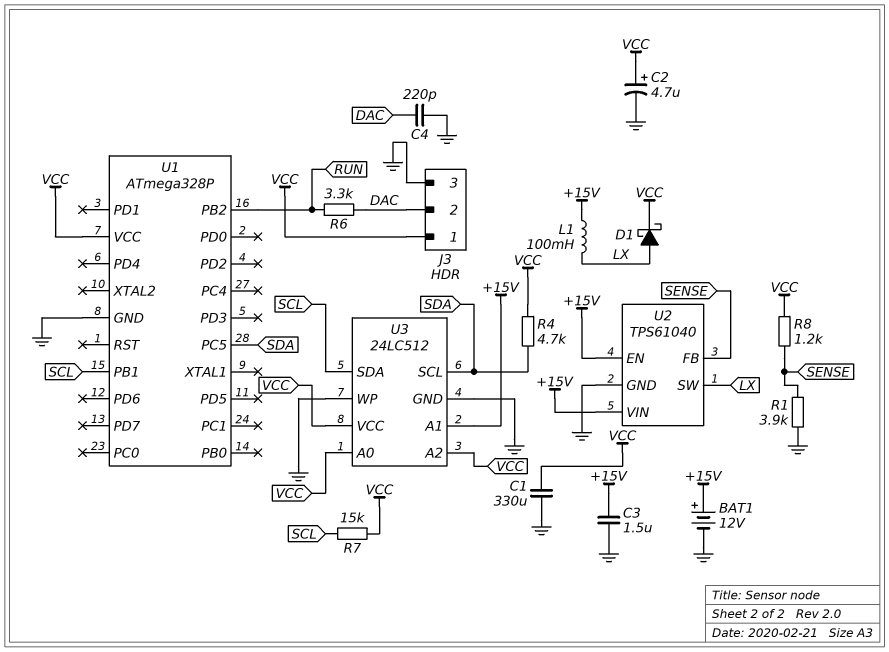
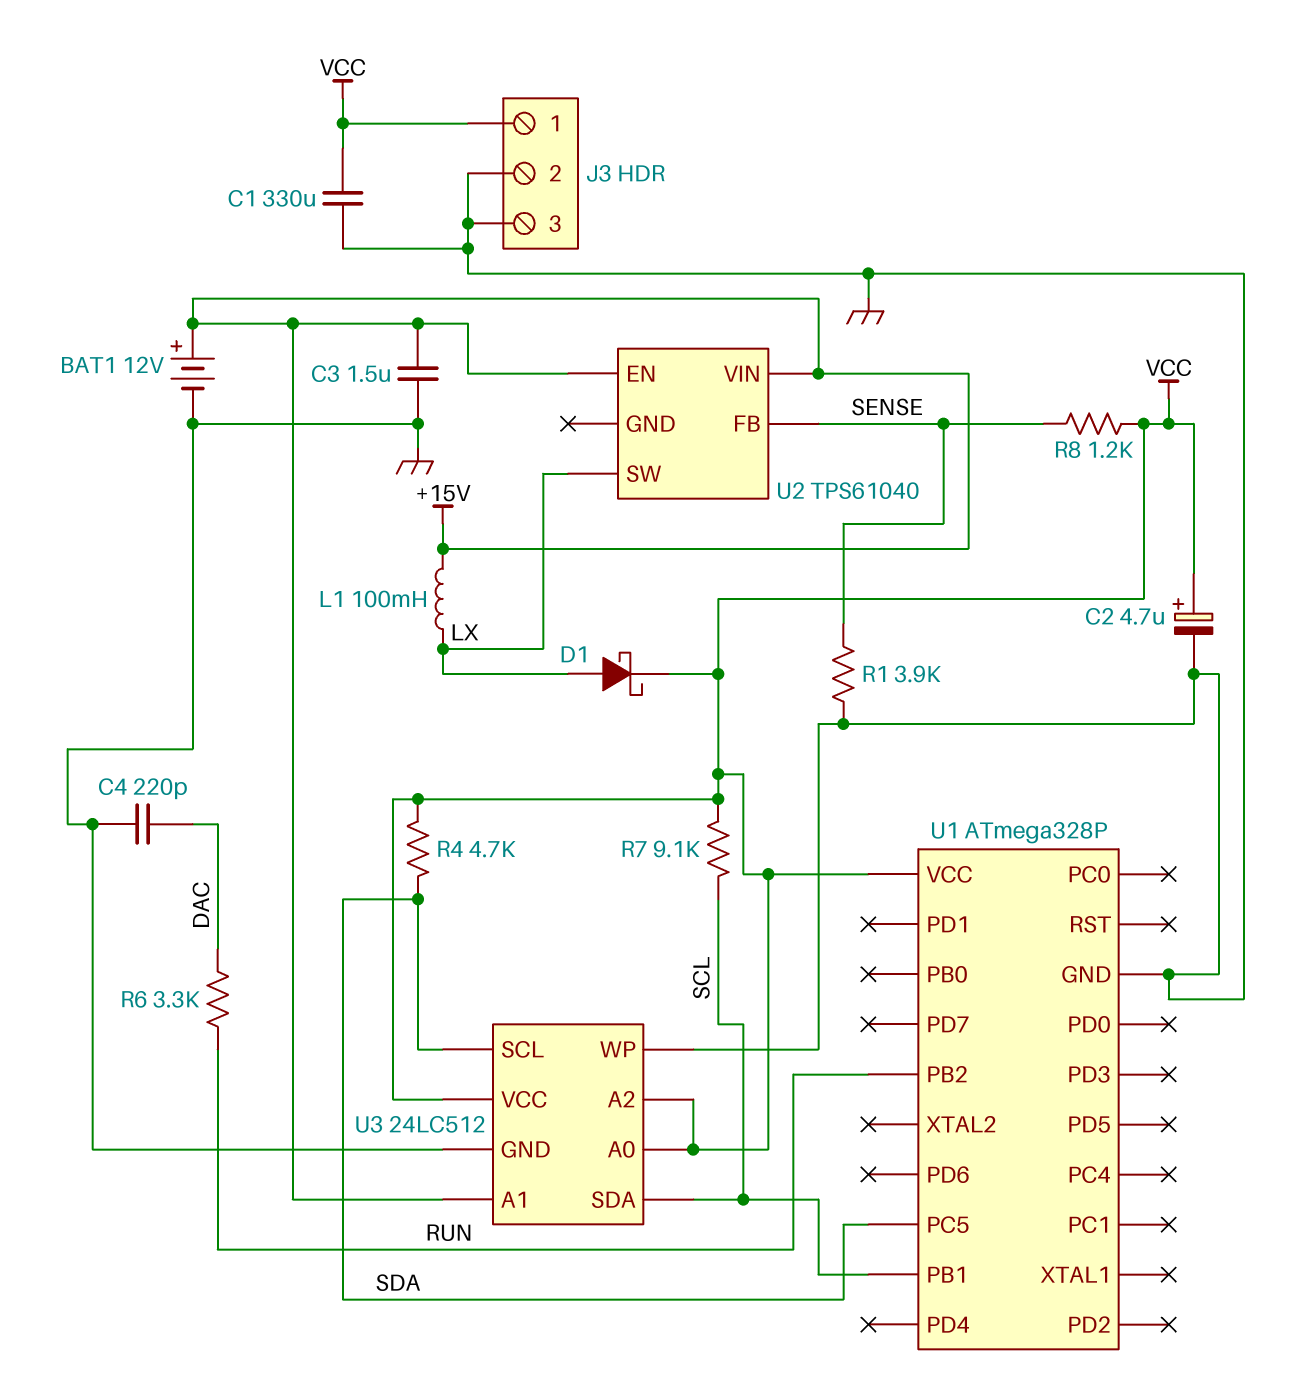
J3 pin 2: DAC -> GND
R7: 15k (SCL, VCC) -> 9.1k (SCL, VCC)
U2 pin GND: GND -> none

